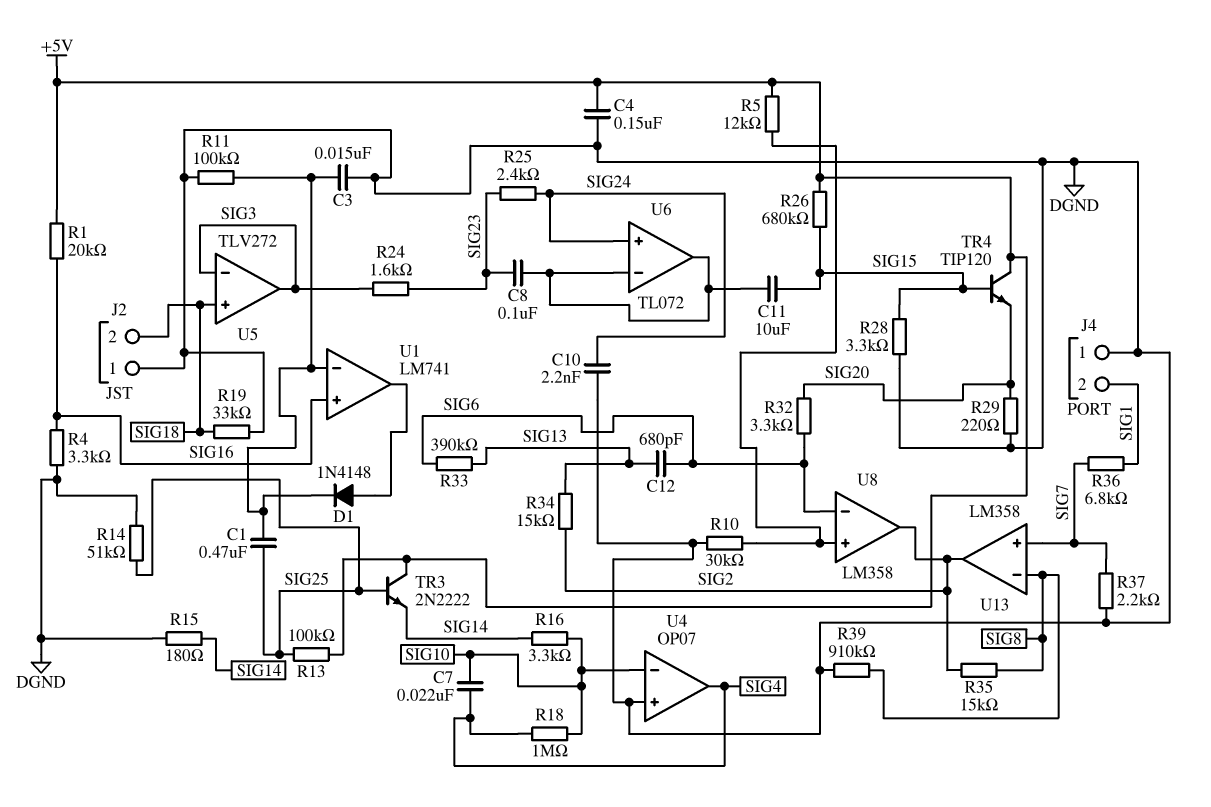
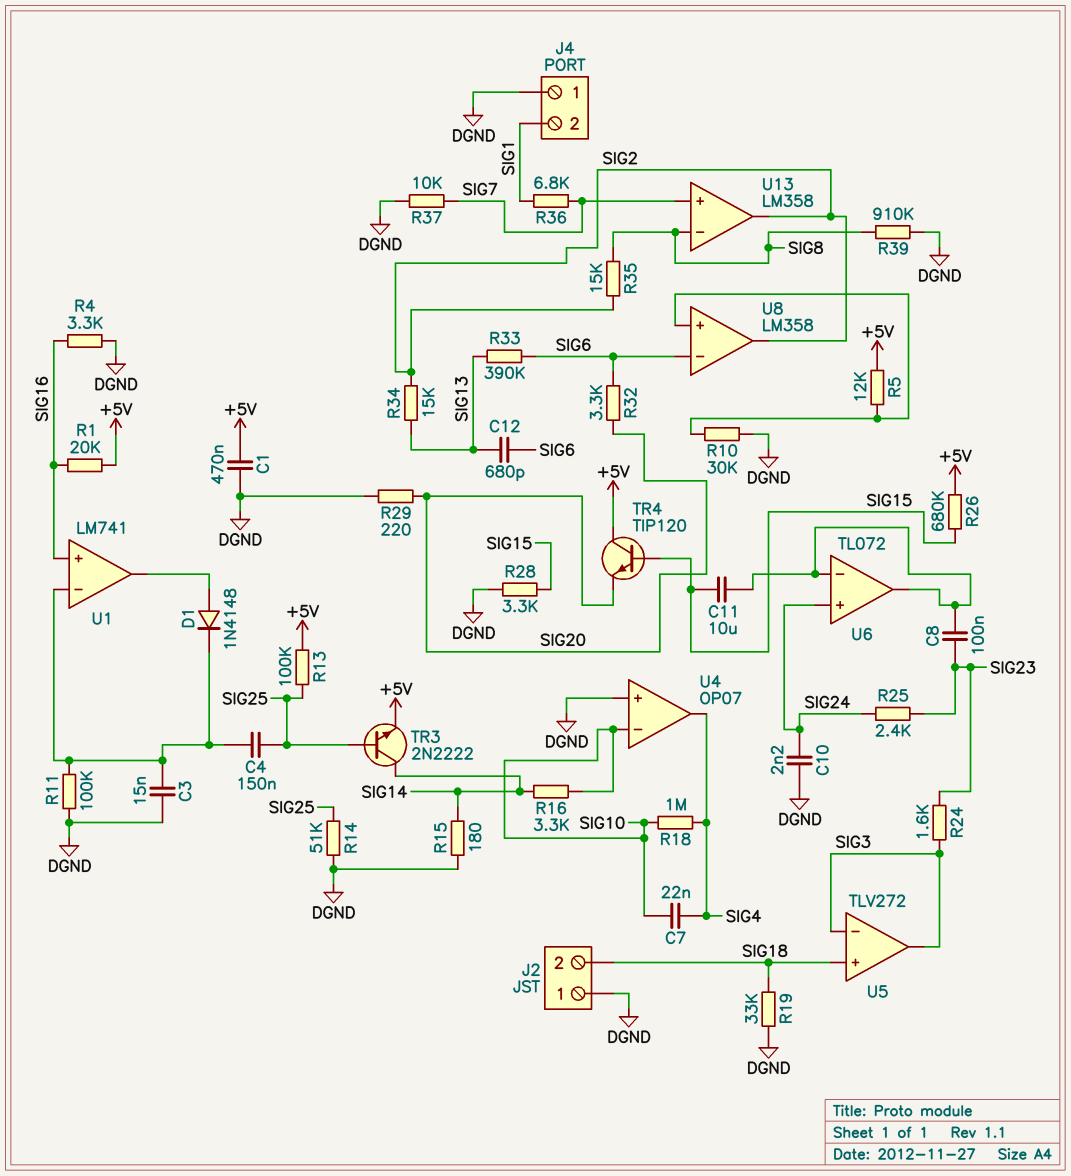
C1: 470nF (SIG25, U1/in-) -> 470nF (+5V, DGND)
C4: 150nF (+5V, DGND) -> 150nF (SIG25, U1/in-)
R37: 2.2k (DGND, SIG7) -> 10k (DGND, SIG7)
TR3: NPN 2N2222 (B SIG25, C +5V, E SIG14) -> NPN 2N2222 (B SIG25, C SIG14, E +5V)

